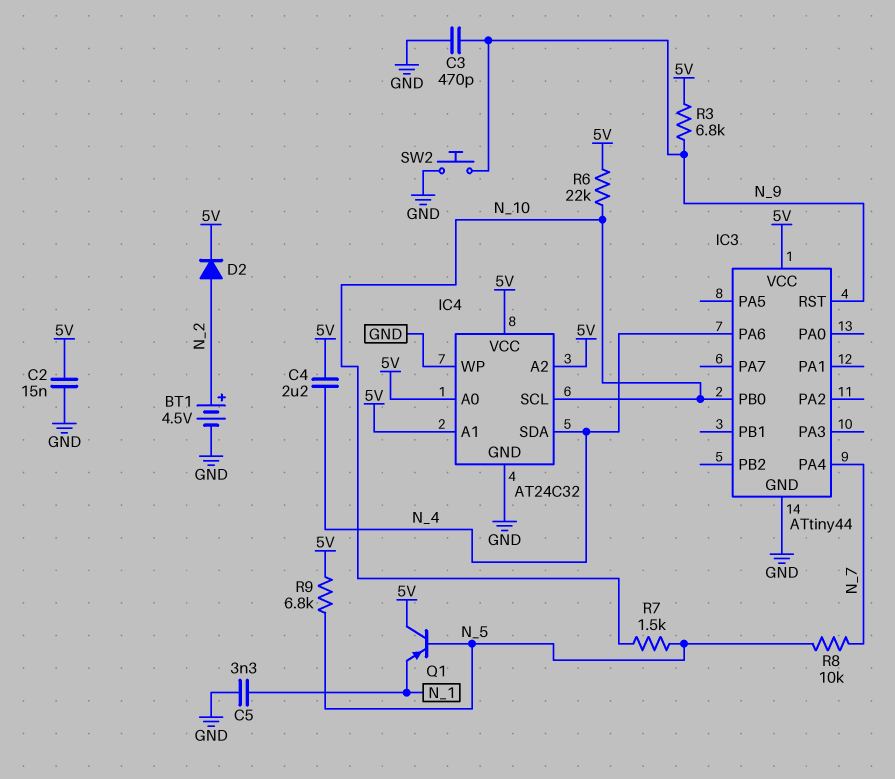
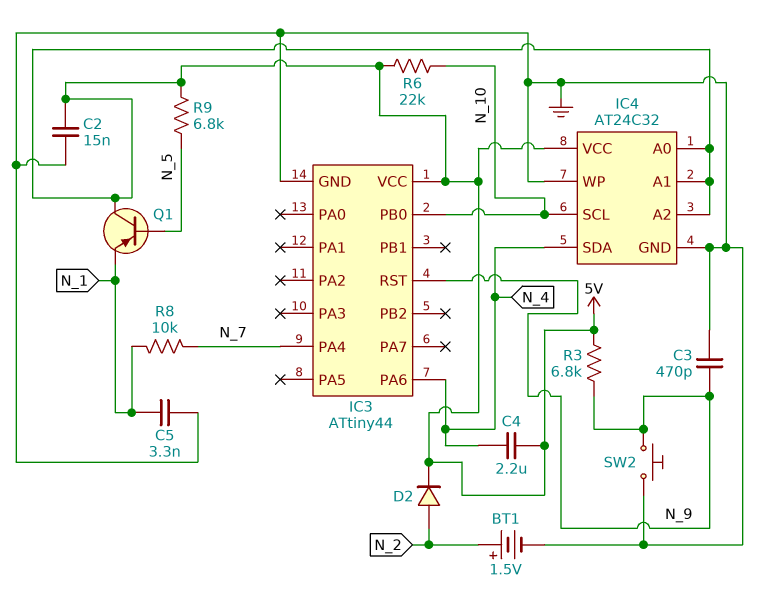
BT1: 4.5V (plus N_2, minus GND) -> 1.5V (plus N_2, minus GND)
R7: 1.5k (N_5, N_10) -> none
R8: 10k (N_5, N_7) -> 10k (N_1, N_7)

